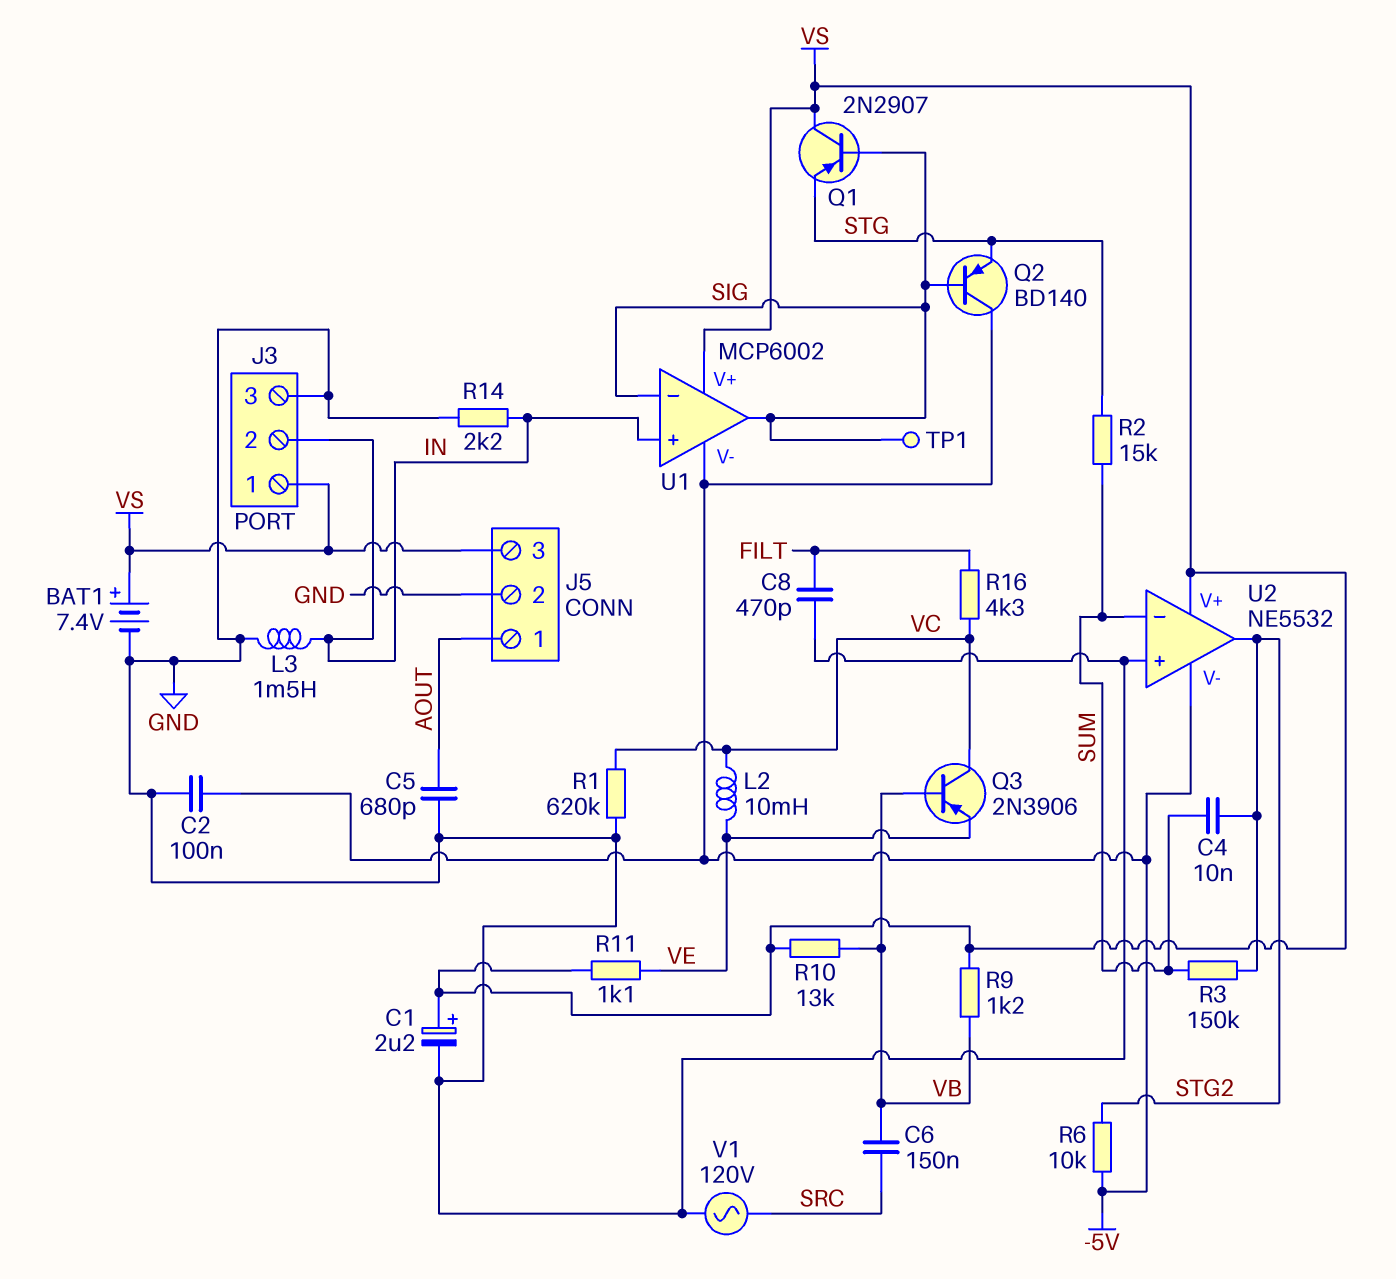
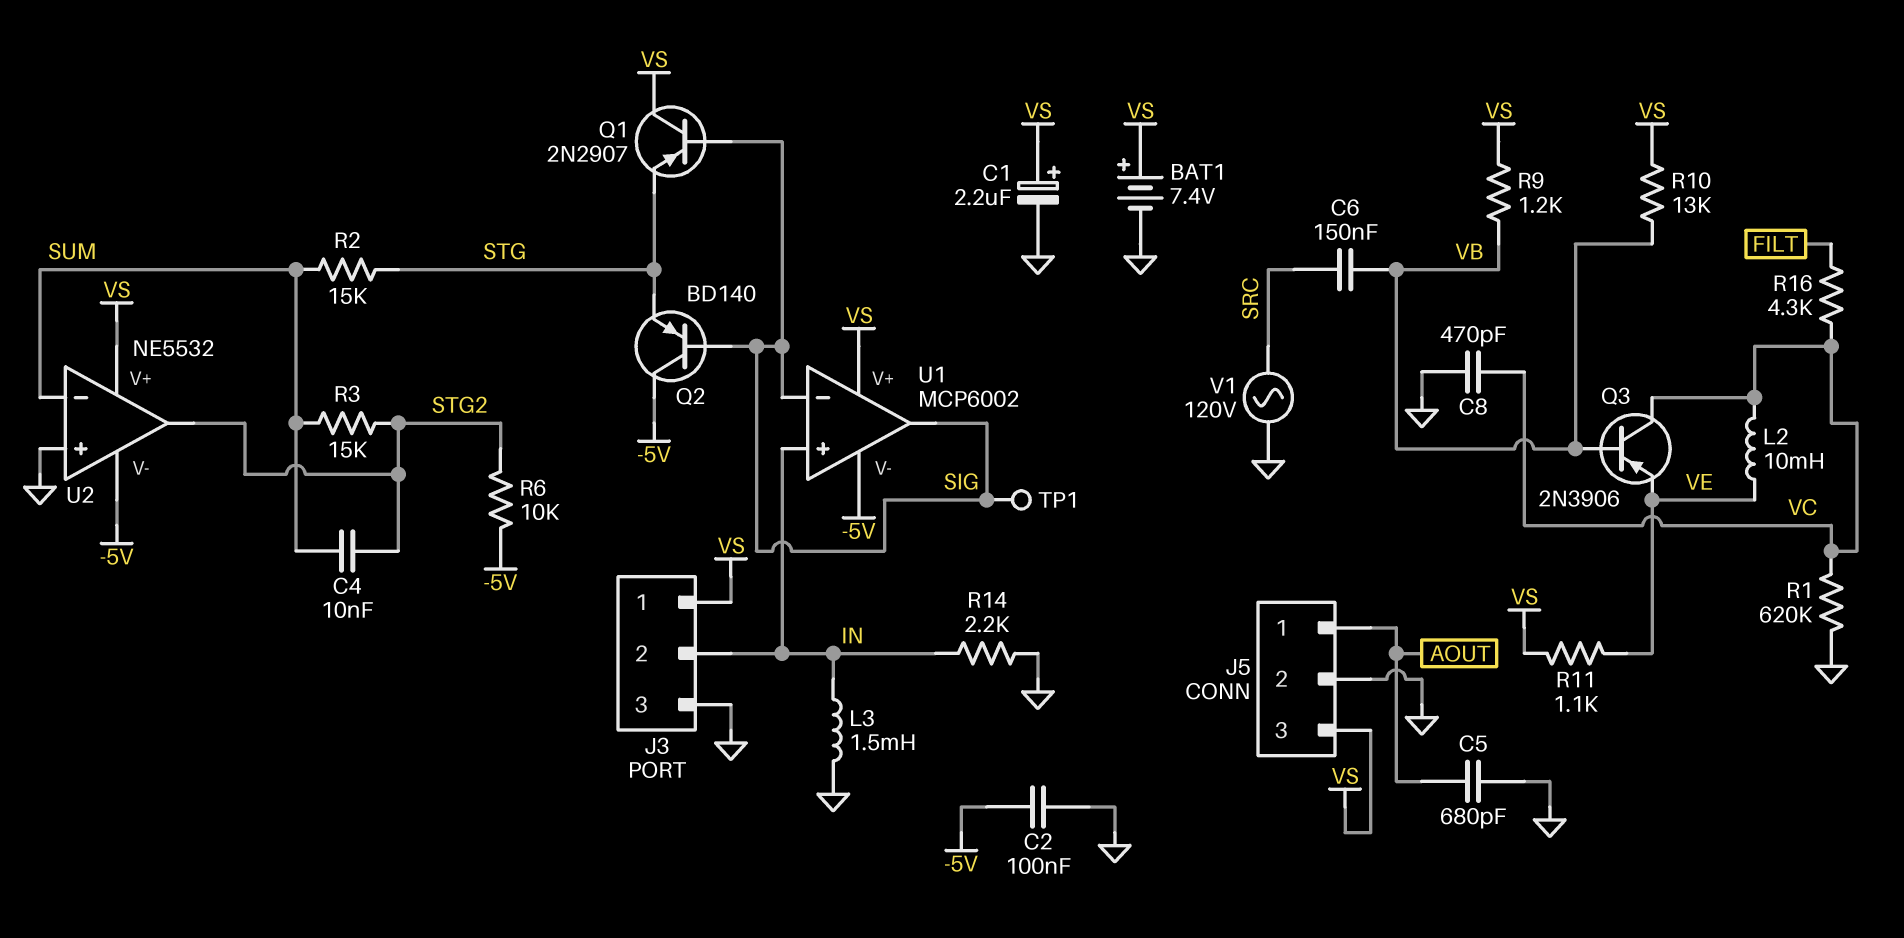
C8: 470pF (FILT, GND) -> 470pF (GND, VC)
R3: 150k (STG2, SUM) -> 15k (STG2, SUM)

